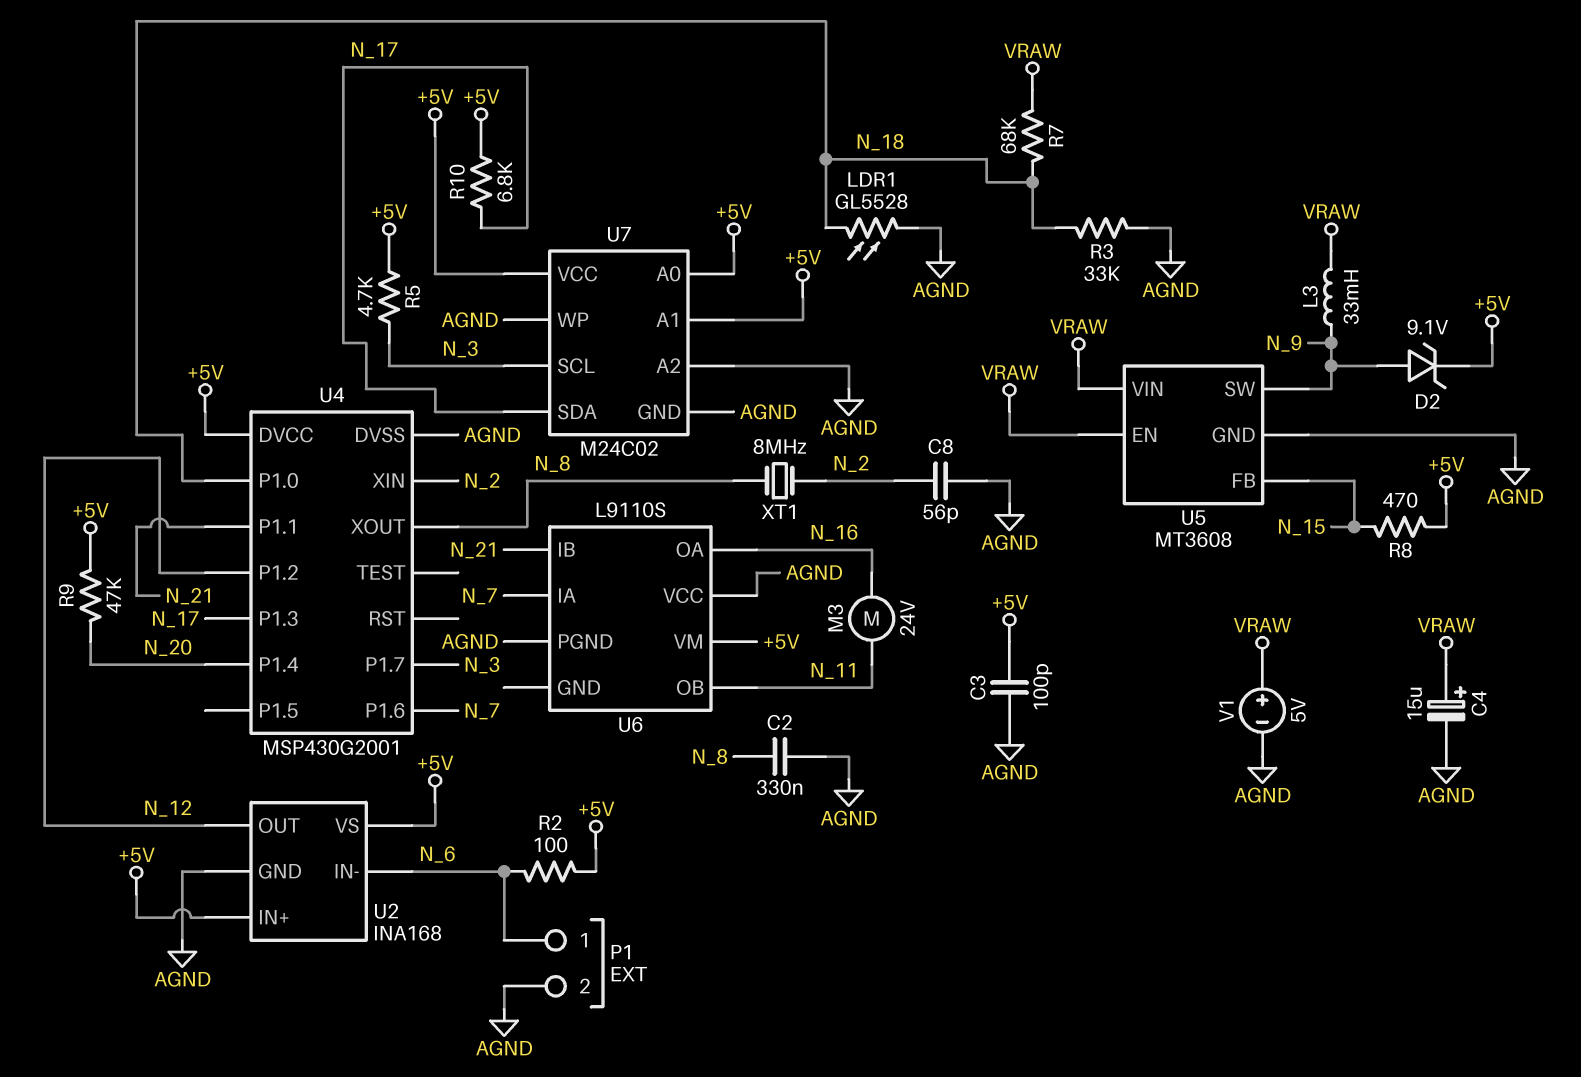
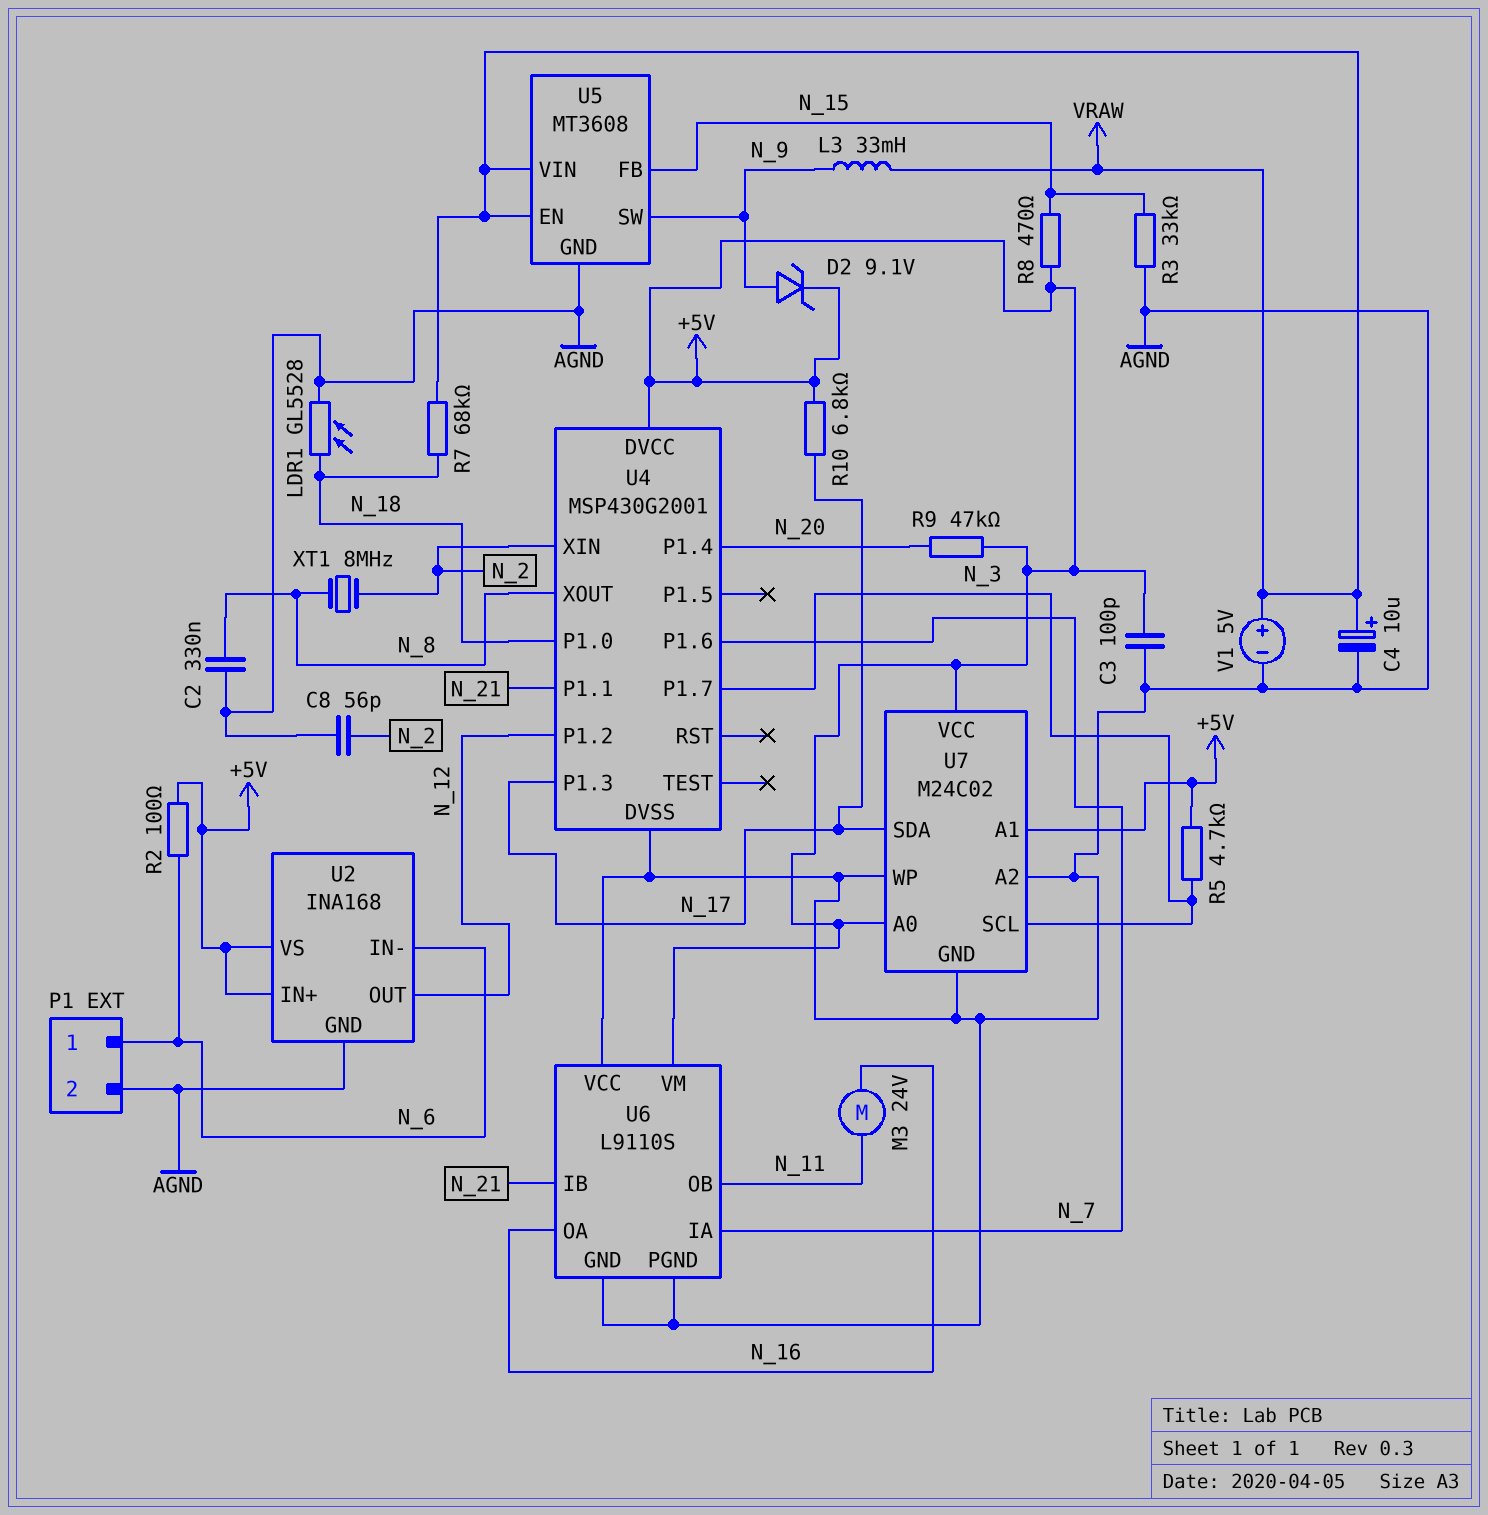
C4: 15uF (plus VRAW, minus AGND) -> 10uF (plus VRAW, minus AGND)
R3: 33k (AGND, N_18) -> 33k (AGND, N_15)
U6 pin GND: none -> AGND

